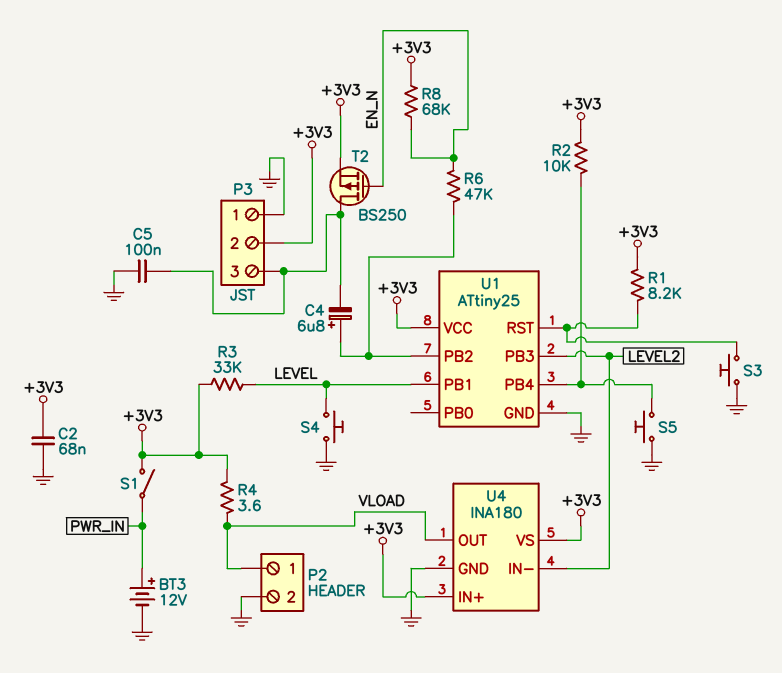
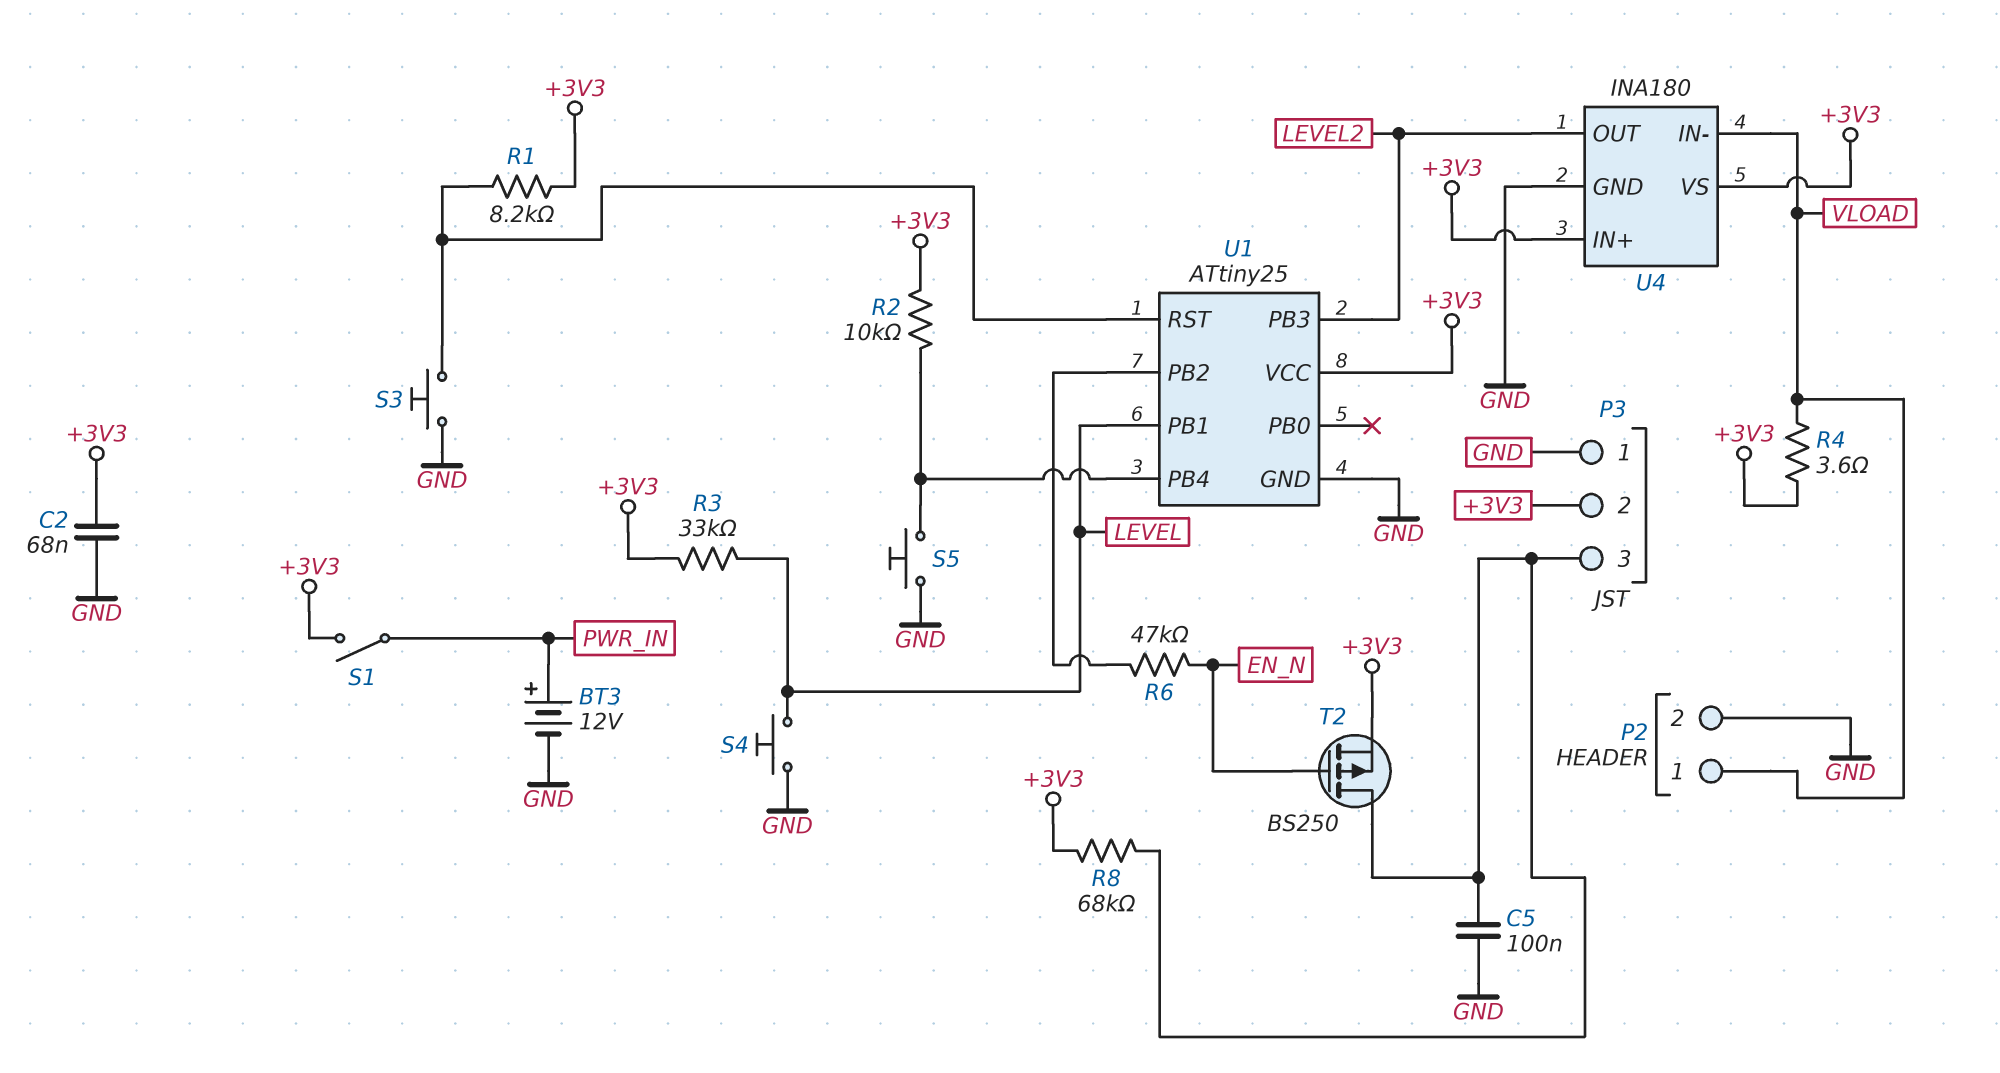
C4: 6.8uF (plus U1/PB2, minus P3/3) -> none
R8: 68k (+3V3, EN_N) -> 68k (+3V3, P3/3)
U4 pin IN-: LEVEL2 -> VLOAD
U4 pin OUT: VLOAD -> LEVEL2

